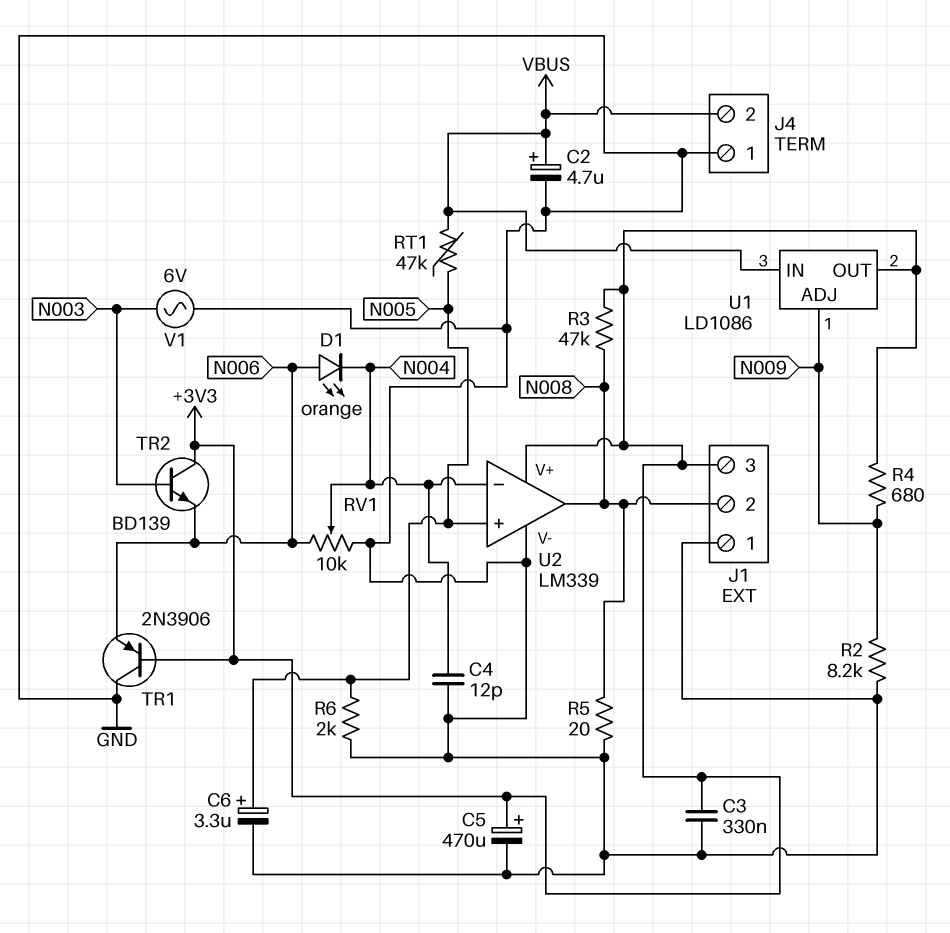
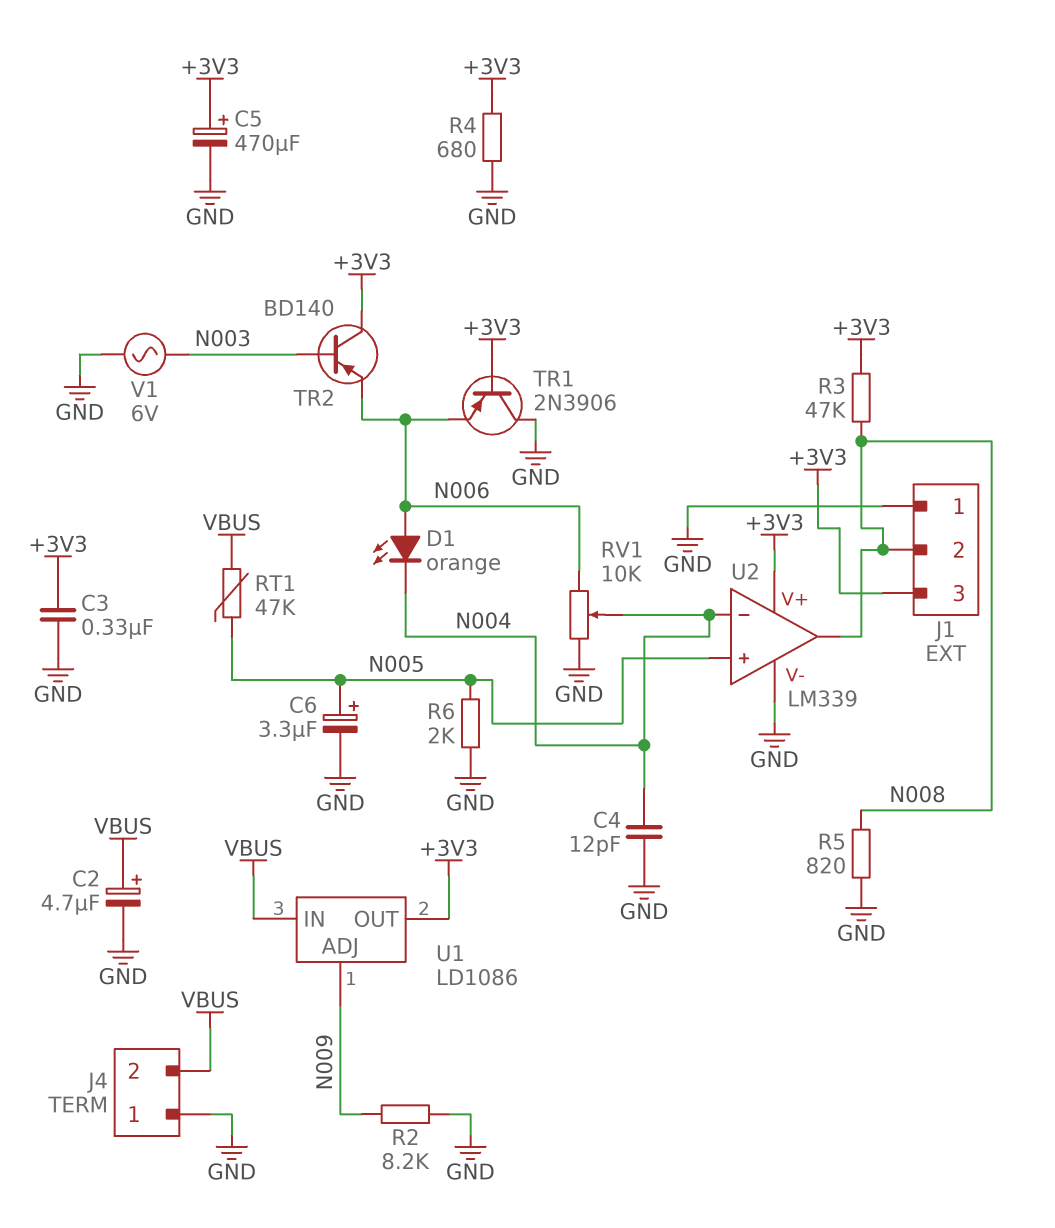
R4: 680 (+3V3, N009) -> 680 (+3V3, GND)
R5: 20 (GND, N008) -> 820 (GND, N008)
TR2: NPN BD139 (B N003, C +3V3, E N006) -> PNP BD140 (B N003, C +3V3, E N006)

